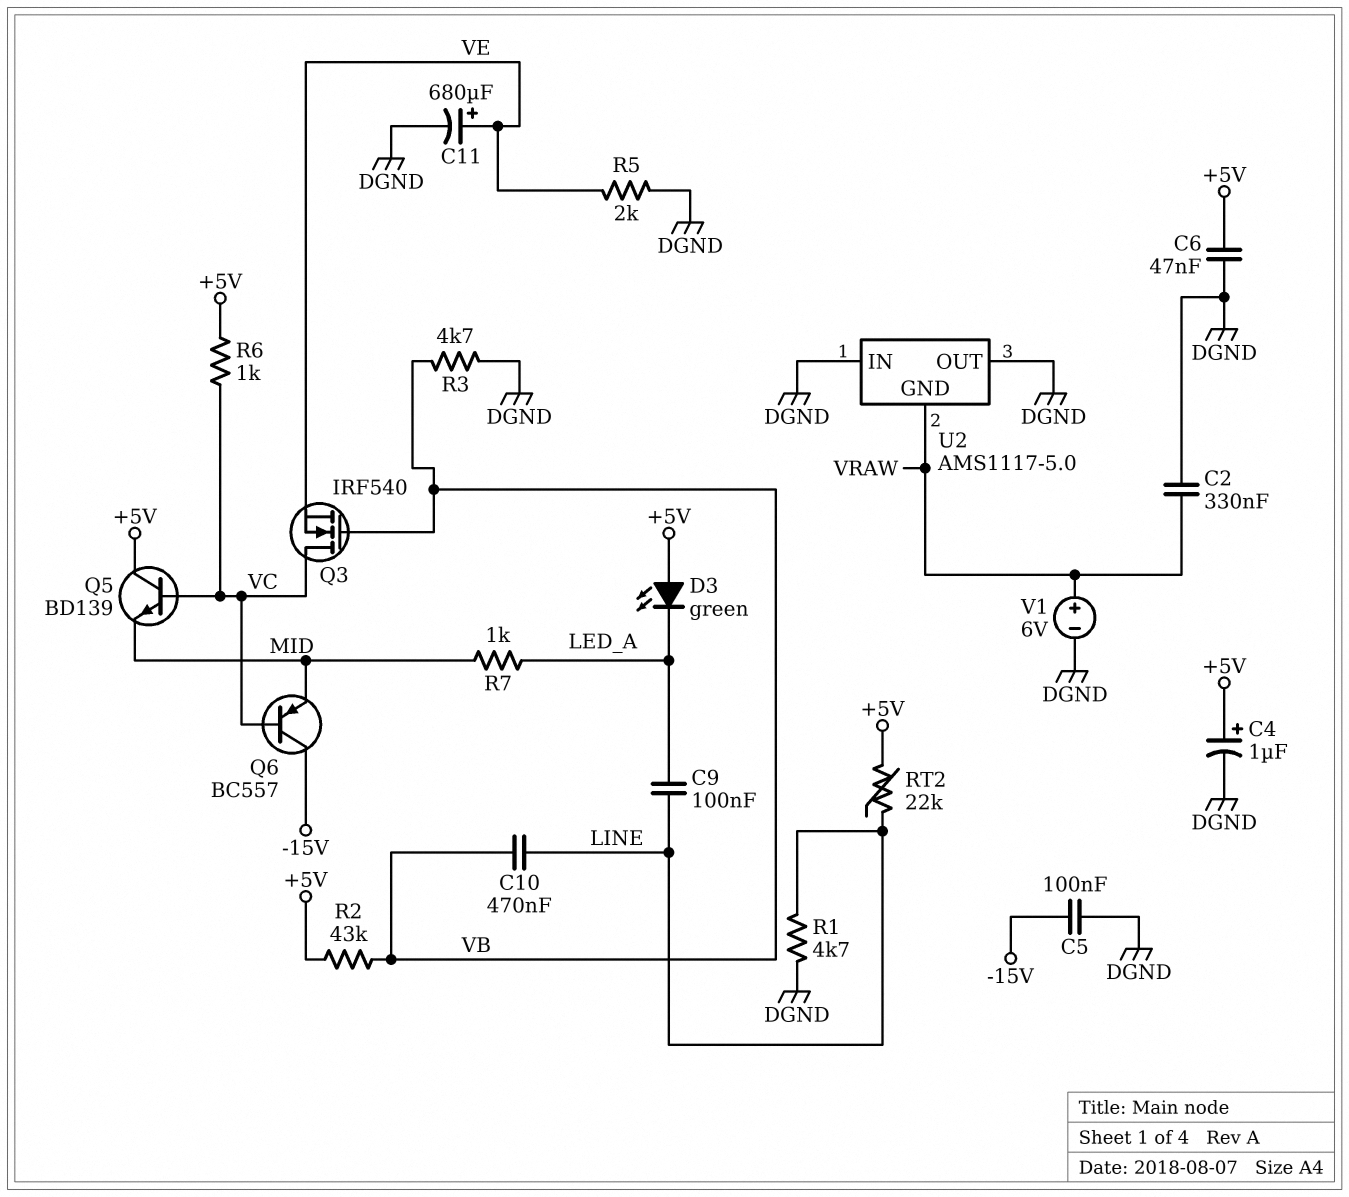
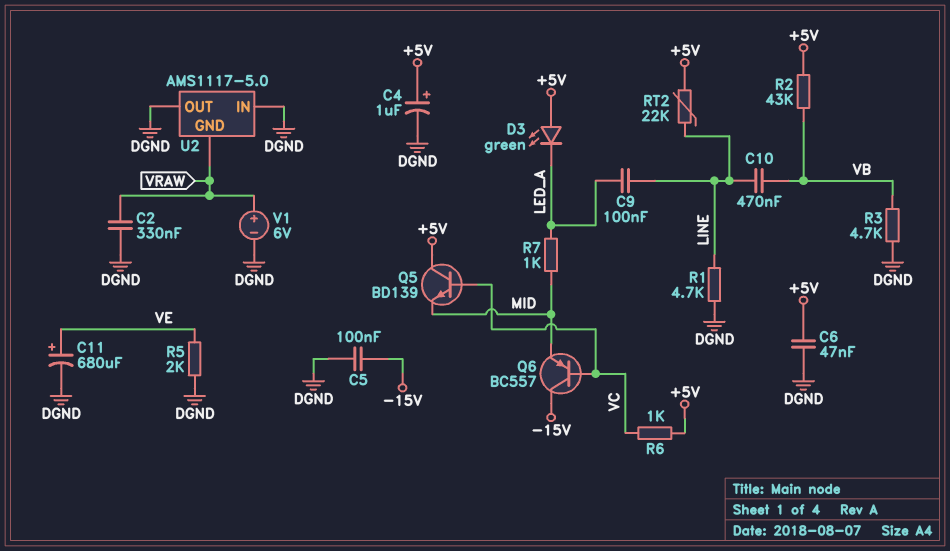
Q3: NMOS IRF540 (G VB, D VC, S VE) -> none

